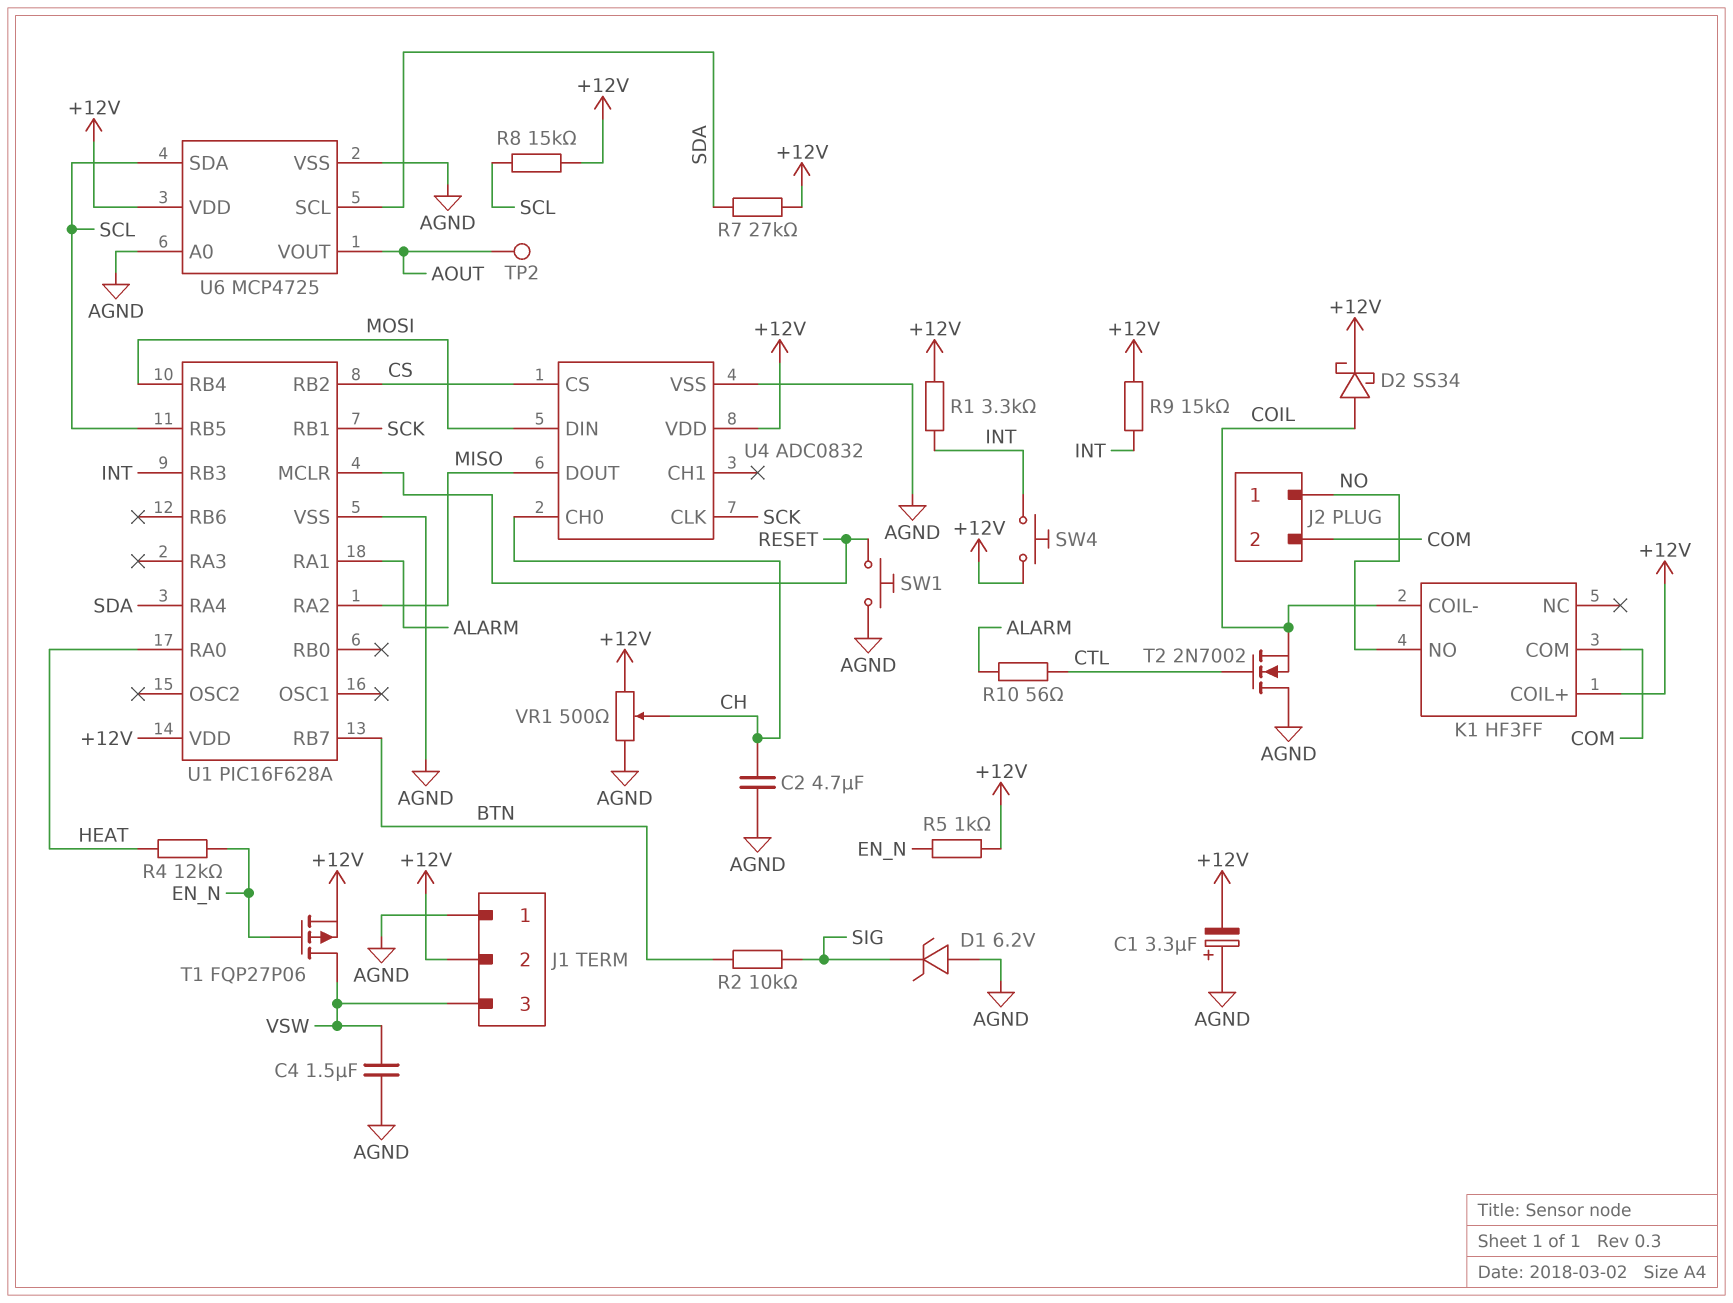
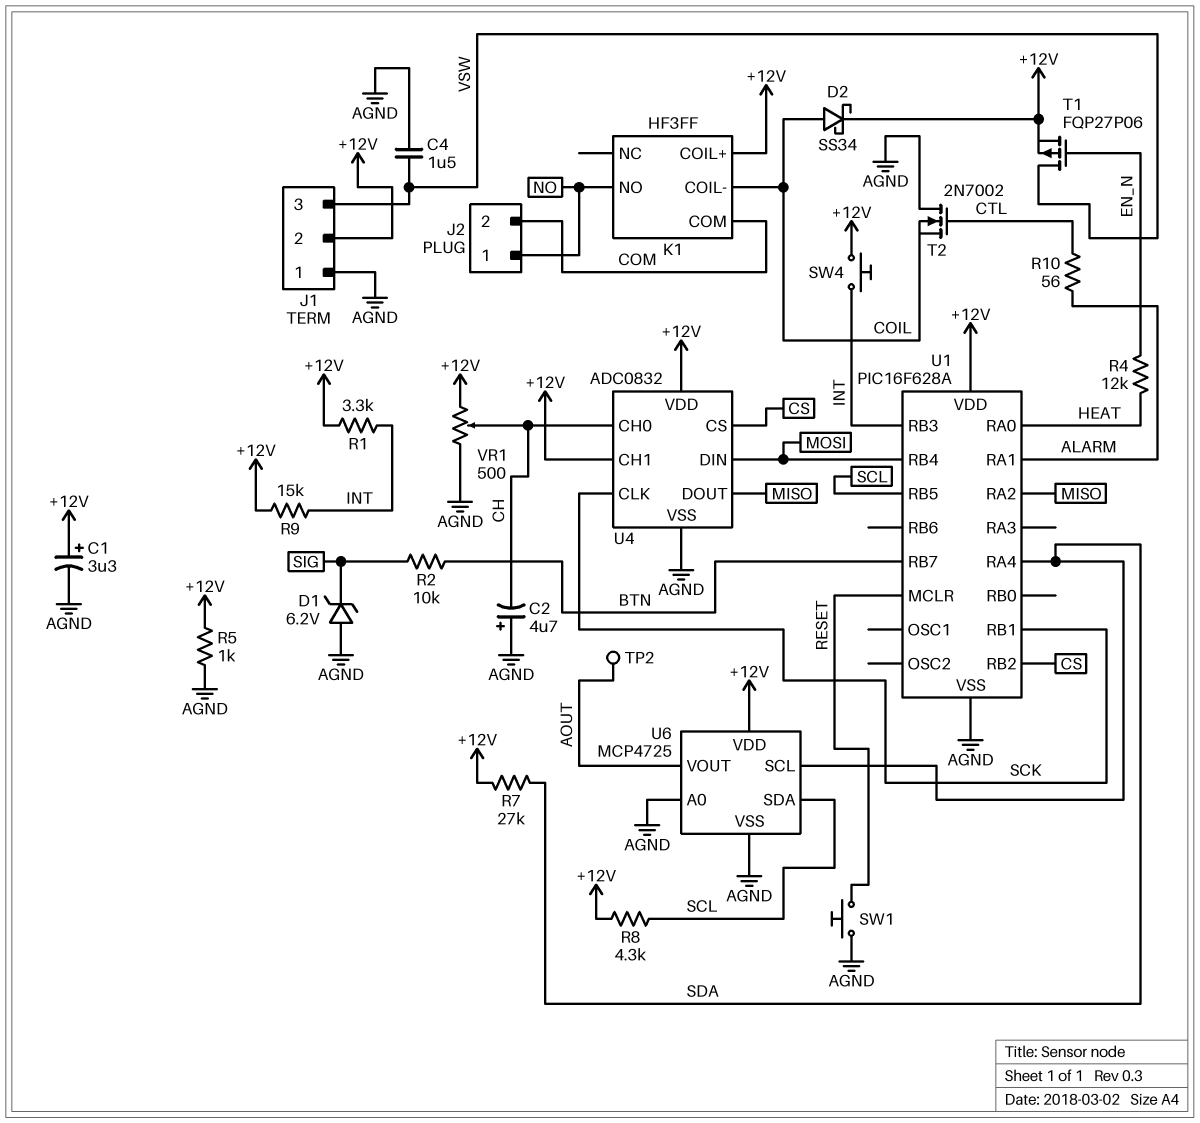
C1: 3.3uF (plus AGND, minus +12V) -> 3.3uF (plus +12V, minus AGND)
C2: 4.7uF (AGND, CH) -> 4.7uF (plus AGND, minus CH)
R5: 1k (+12V, EN_N) -> 1k (+12V, AGND)
R8: 15k (+12V, SCL) -> 4.3k (+12V, SCL)
U4 pin CH1: none -> +12V

